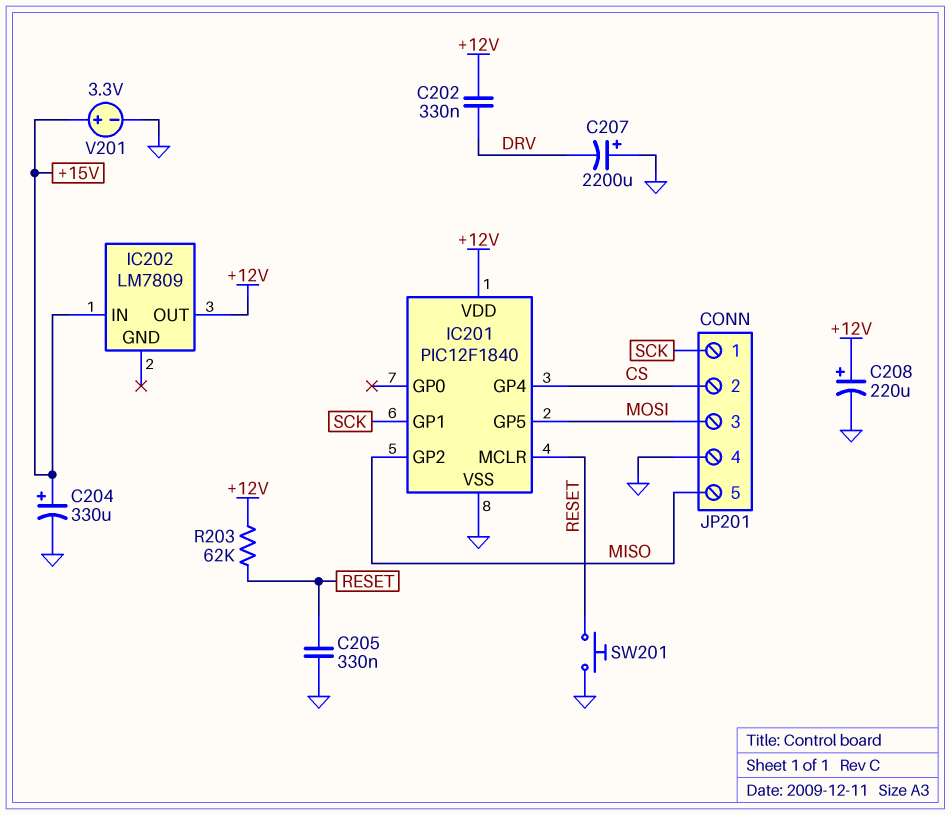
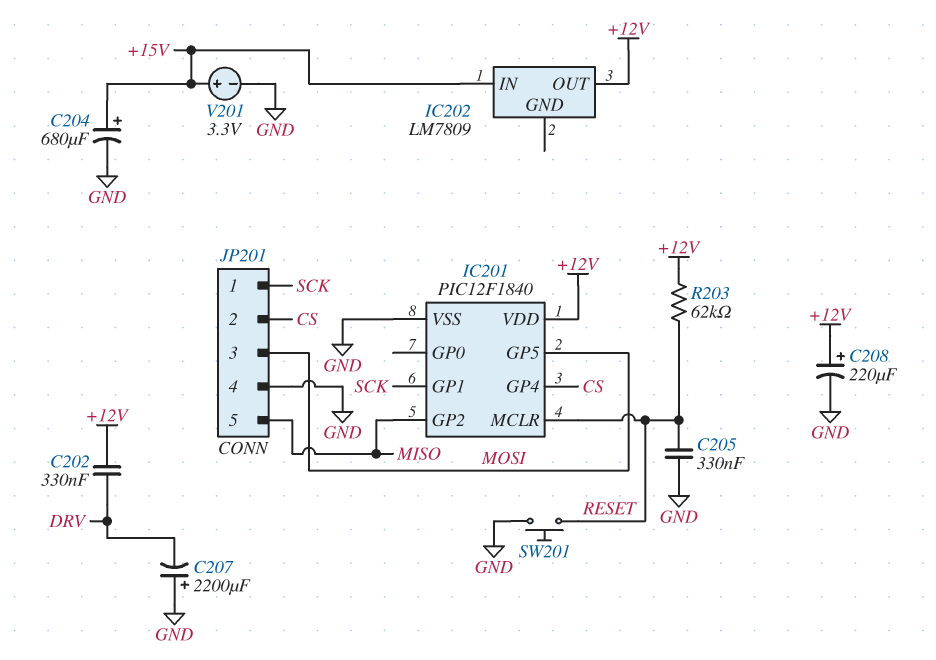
C204: 330uF (plus +15V, minus GND) -> 680uF (plus +15V, minus GND)

